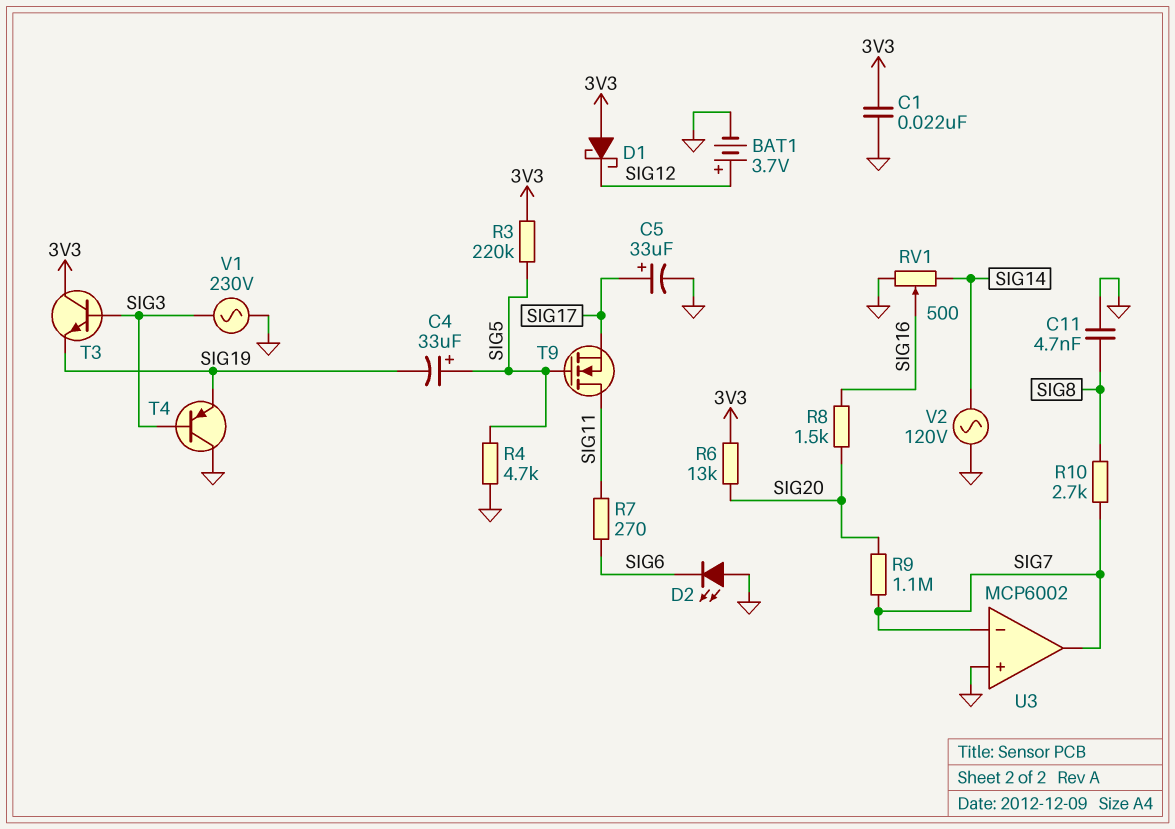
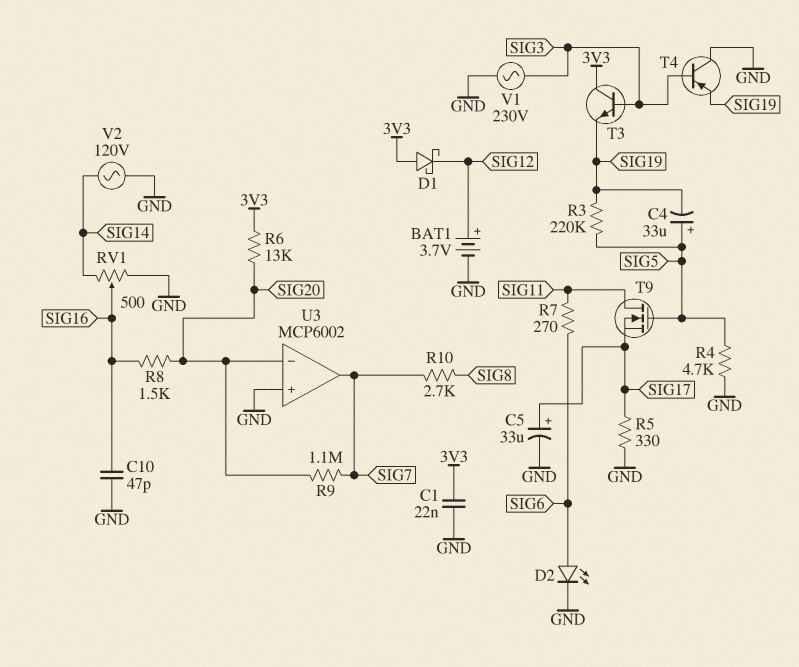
C10: none -> 47pF (GND, SIG16)
C11: 4.7nF (GND, SIG8) -> none
D2: LED (A GND, K SIG6) -> LED (A SIG6, K GND)
R3: 220k (3V3, SIG5) -> 220k (SIG5, SIG19)
R5: none -> 330 (GND, SIG17)
U3 pin in-: SIG7 -> SIG20

